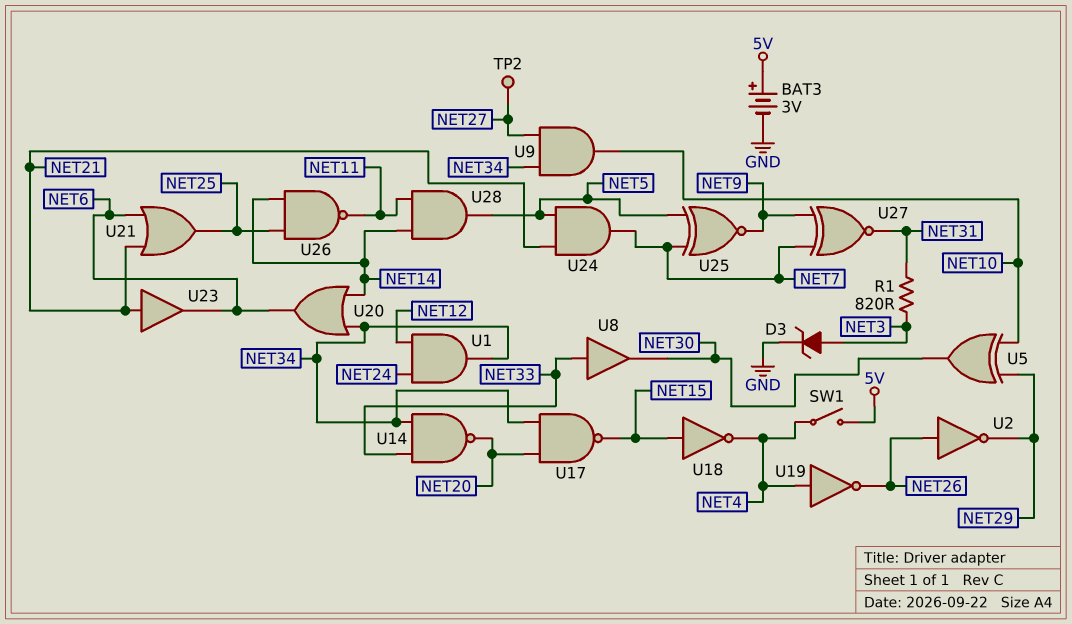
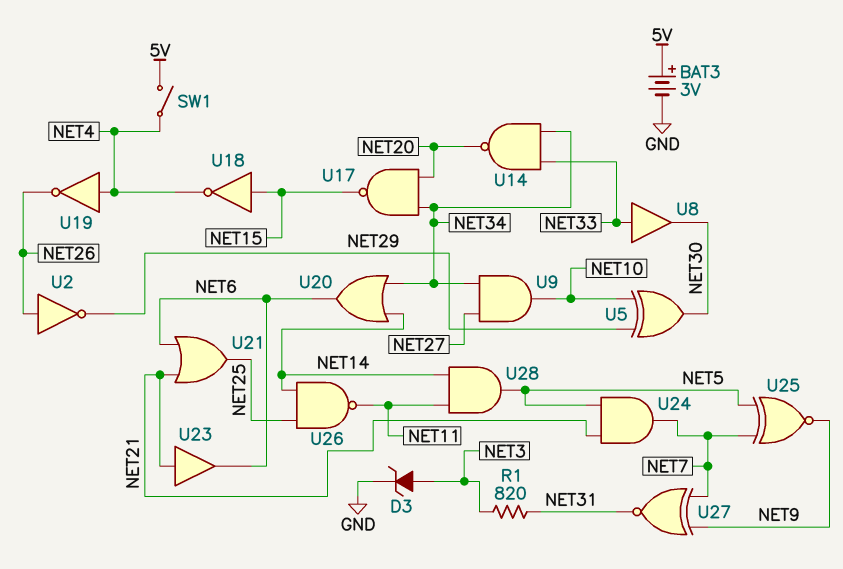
TP2: test point (NET27) -> none
U1: AND (in NET12, in NET24, out NET34) -> none

